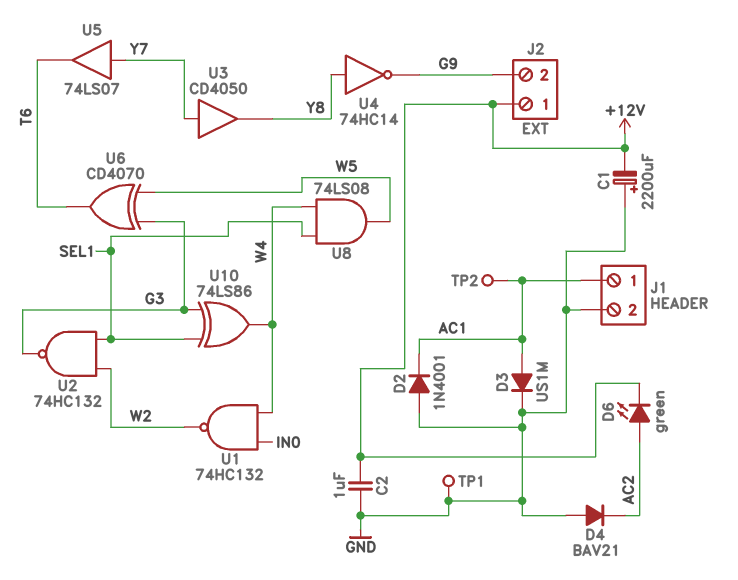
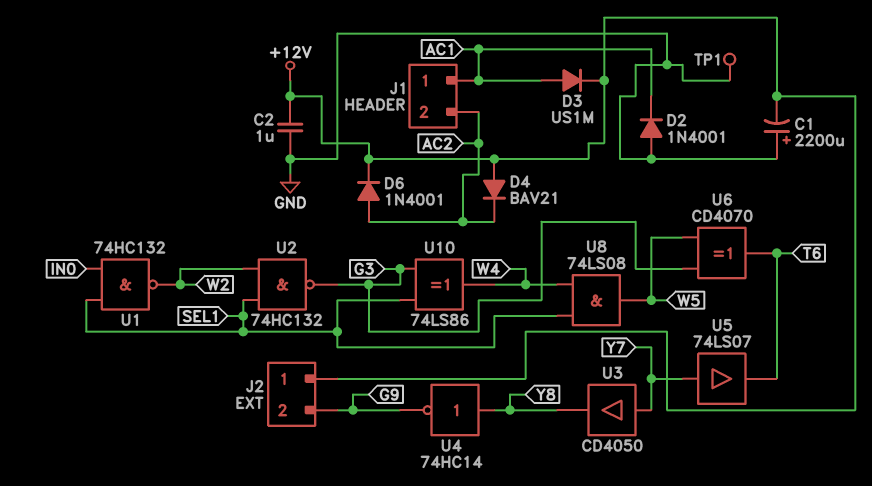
D3: diode US1M (A AC1, K GND) -> diode US1M (A AC1, K +12V)
D4: diode BAV21 (A GND, K AC2) -> diode BAV21 (A +12V, K AC2)
D6: LED green (A AC2, K +12V) -> diode 1N4001 (A AC2, K +12V)
J1 pin 2: GND -> AC2
TP2: test point (AC1) -> none
U1: NAND 74HC132 (in IN0, in W4, out W2) -> NAND 74HC132 (in IN0, in SEL1, out W2)

